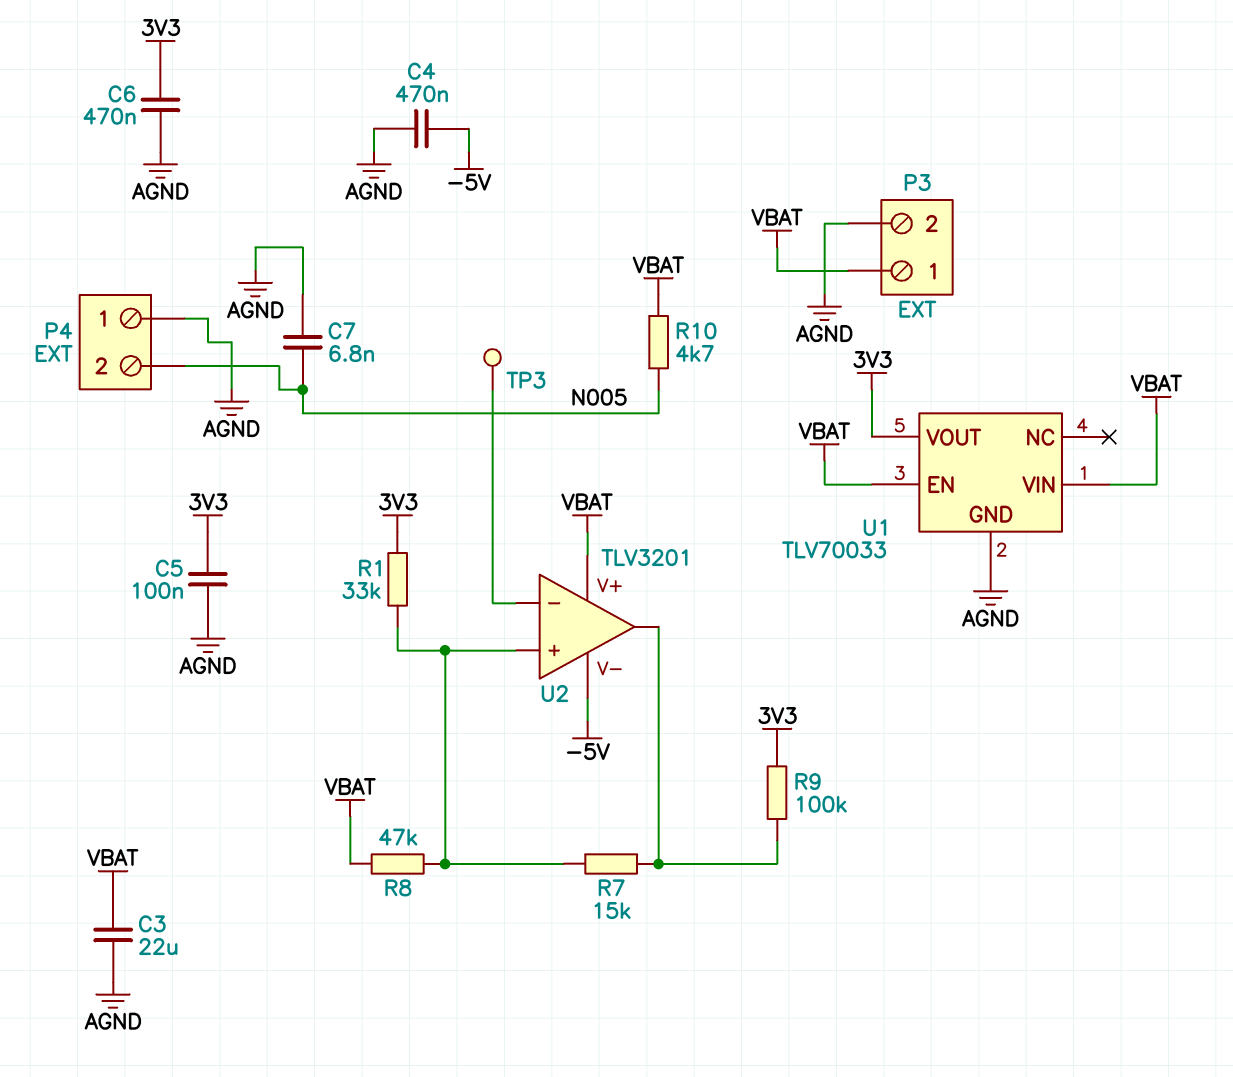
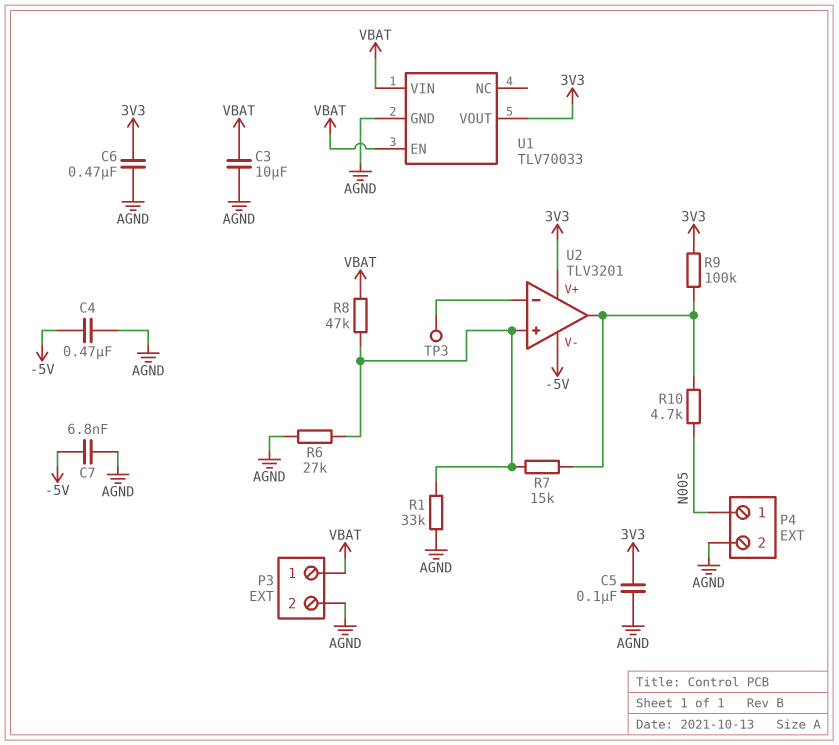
C3: 22uF (AGND, VBAT) -> 10uF (AGND, VBAT)
C7: 6.8nF (AGND, N005) -> 6.8nF (-5V, AGND)
P4 pin 1: AGND -> N005
P4 pin 2: N005 -> AGND
R1: 33k (3V3, U2/in+) -> 33k (AGND, U2/in+)
R6: none -> 27k (AGND, U2/in+)
R10: 4.7k (N005, VBAT) -> 4.7k (N005, U2/out)
U2 pin V+: VBAT -> 3V3

